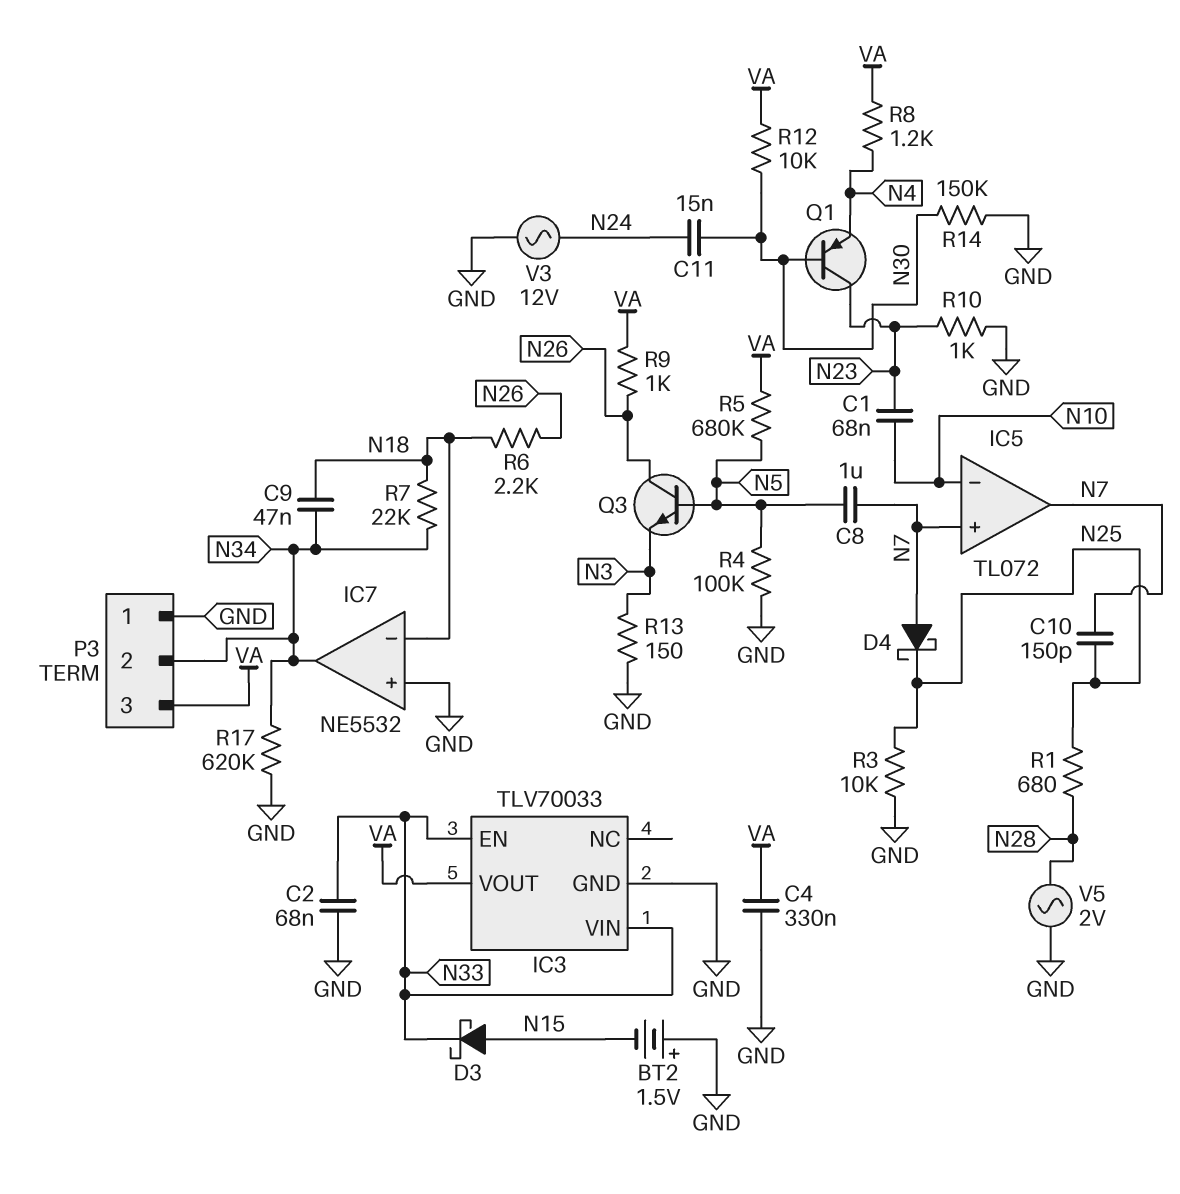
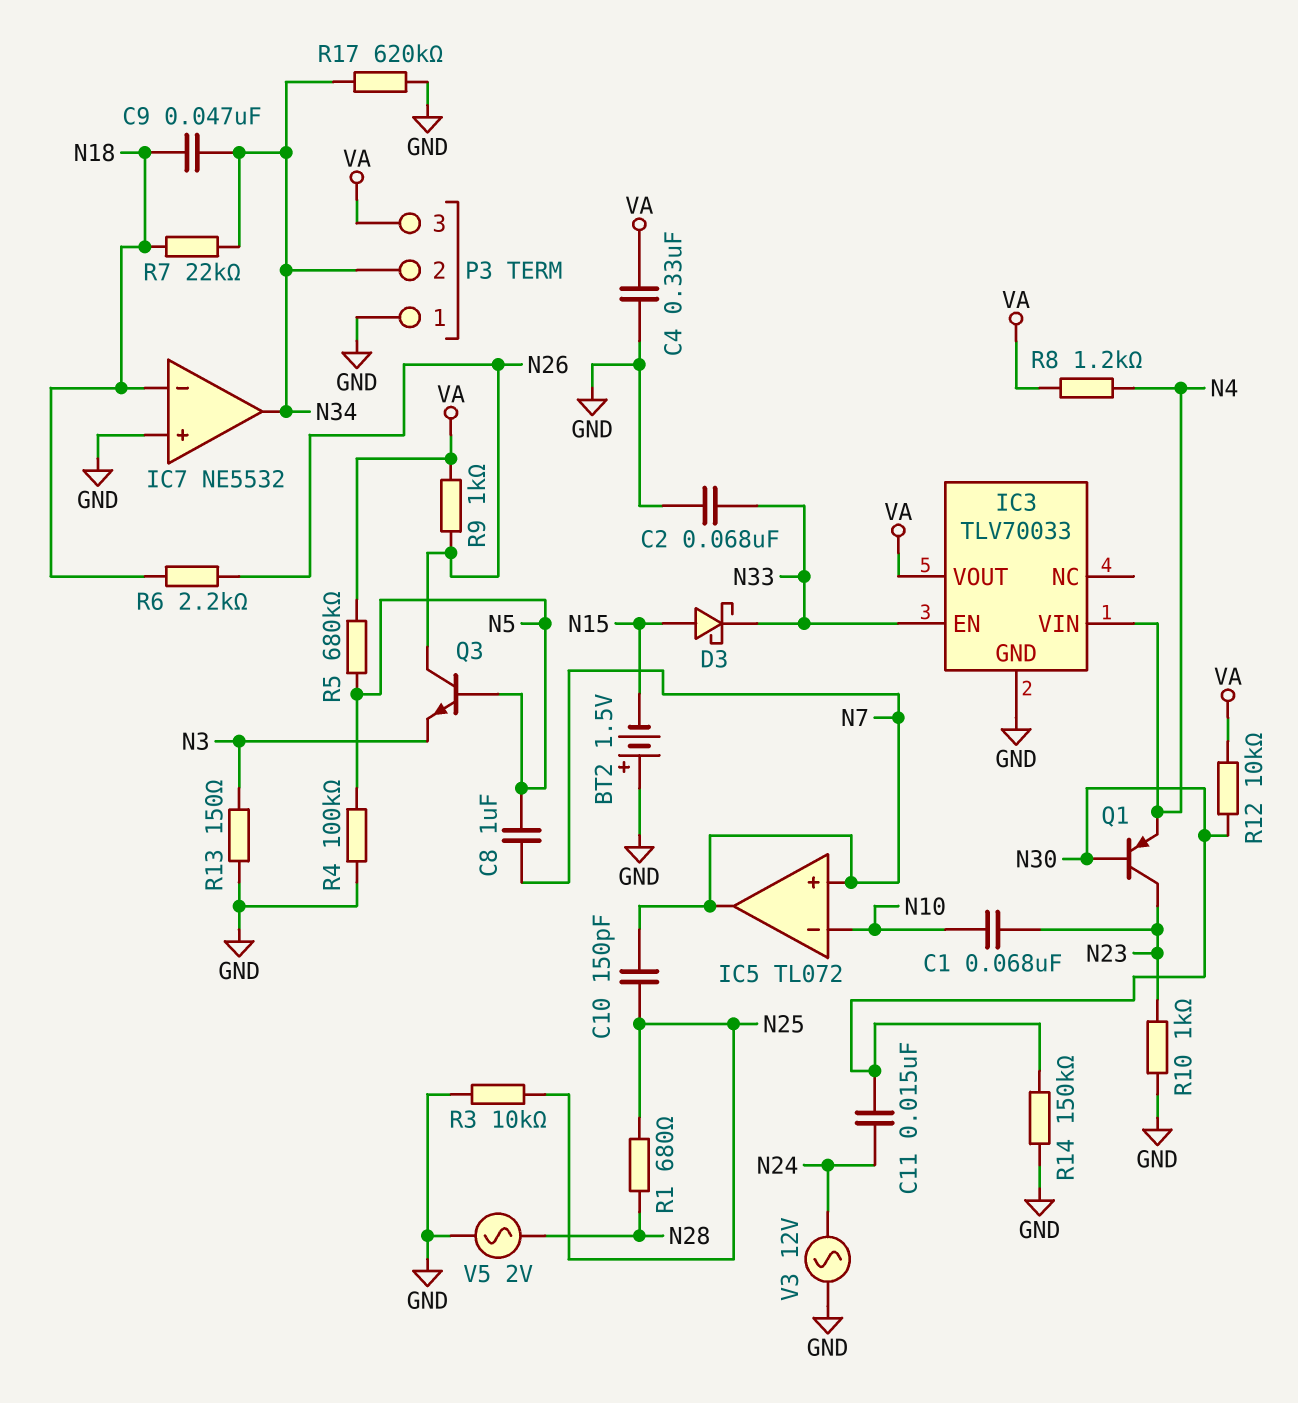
D4: schottky (A N7, K N25) -> none
IC3 pin VIN: N33 -> N4

